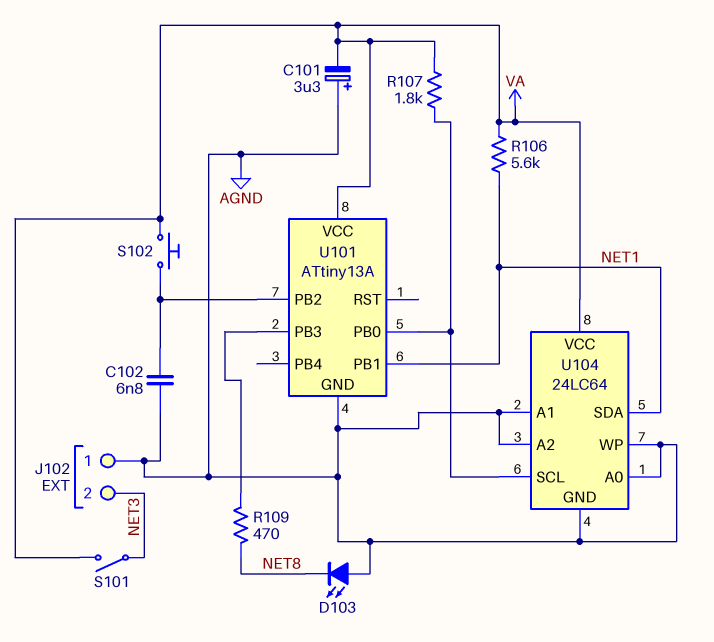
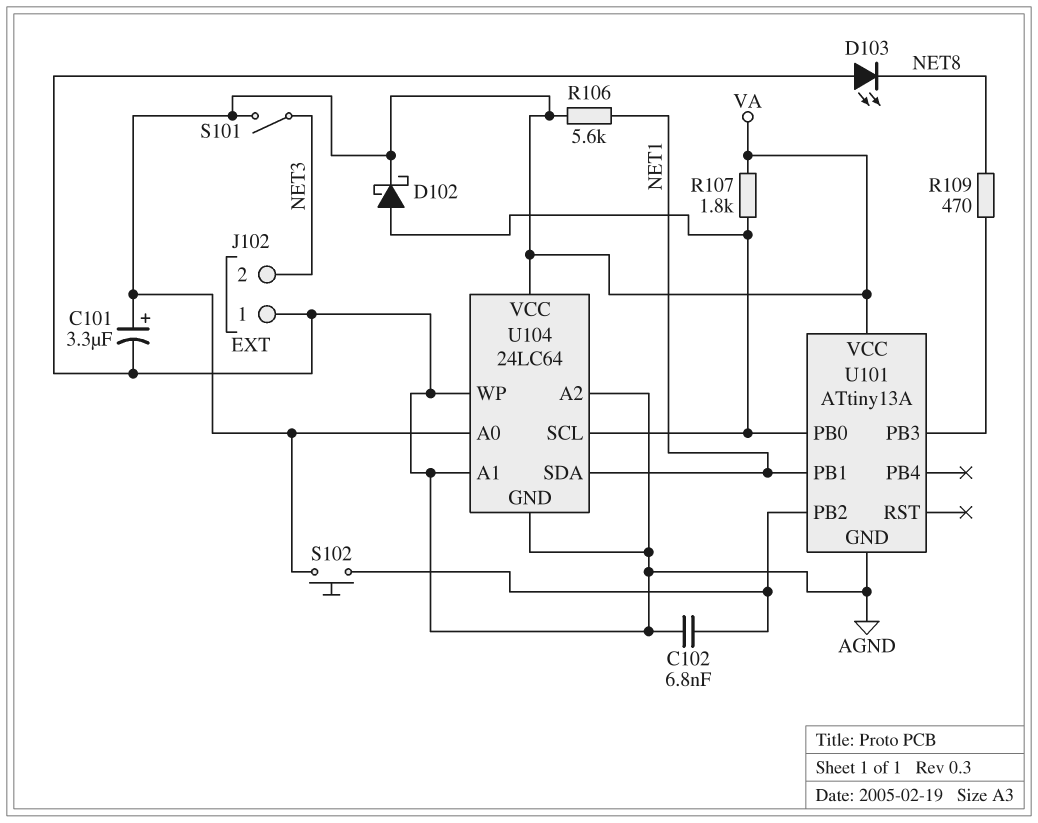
C101: 3.3uF (plus AGND, minus VA) -> 3.3uF (plus VA, minus AGND)
D102: none -> schottky (A U101/PB0, K VA)
U104 pin A0: AGND -> VA

